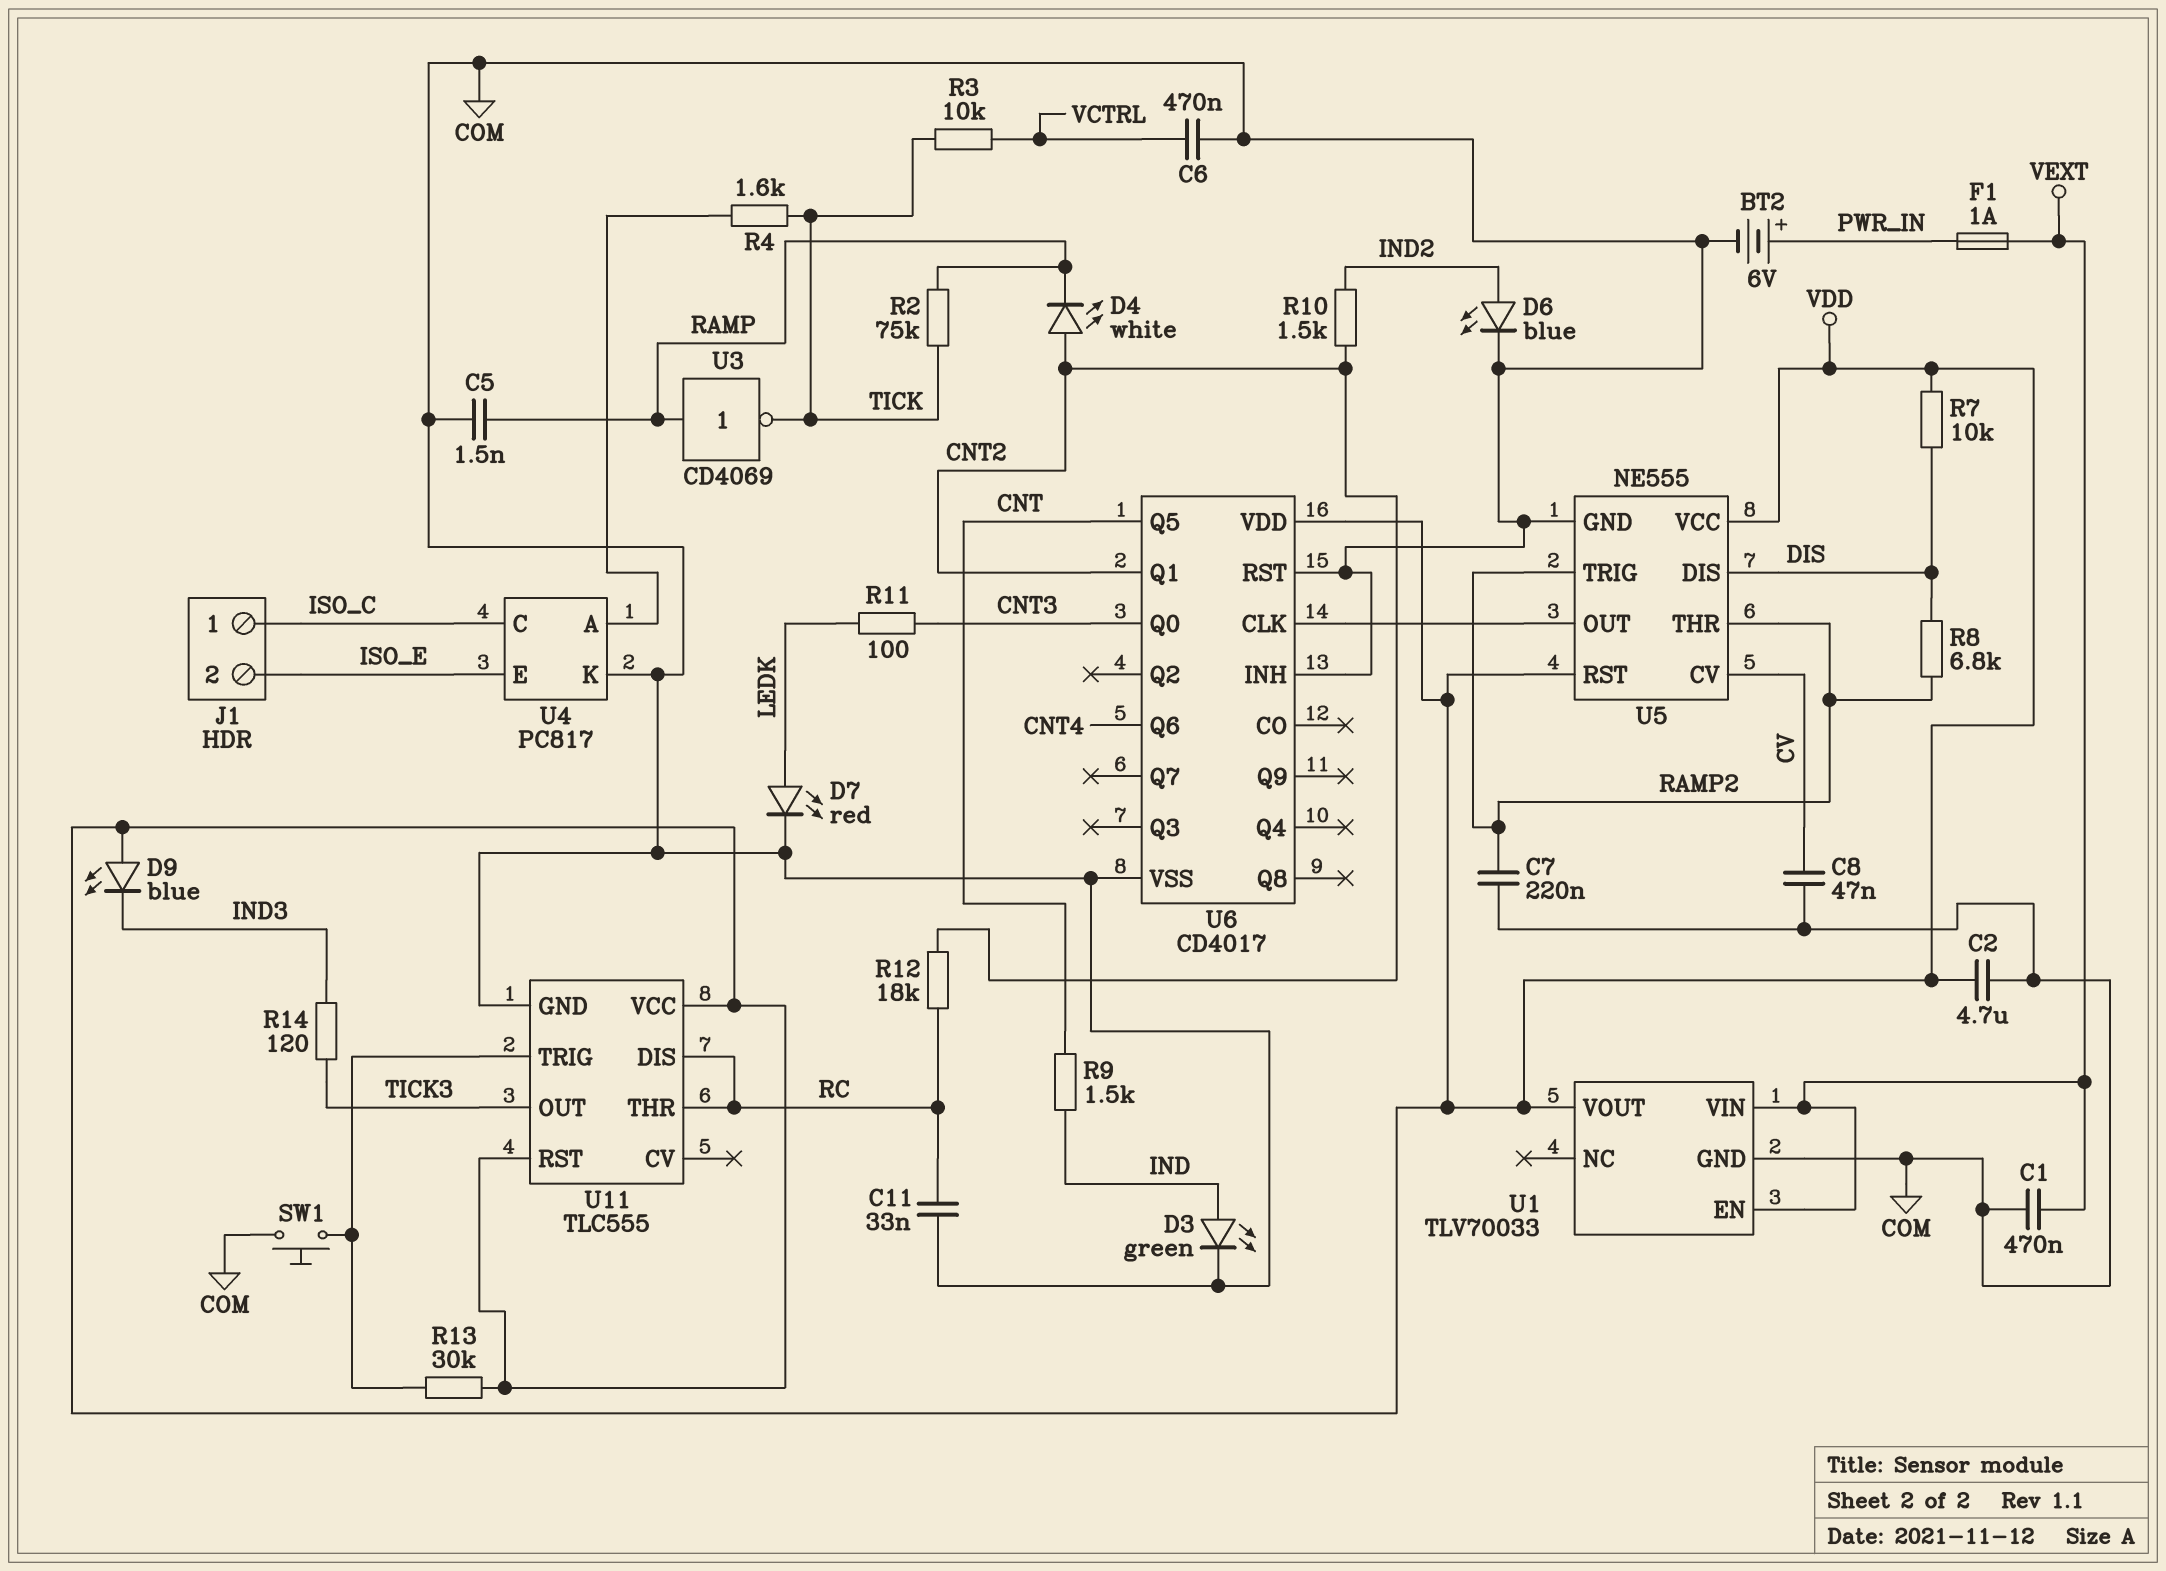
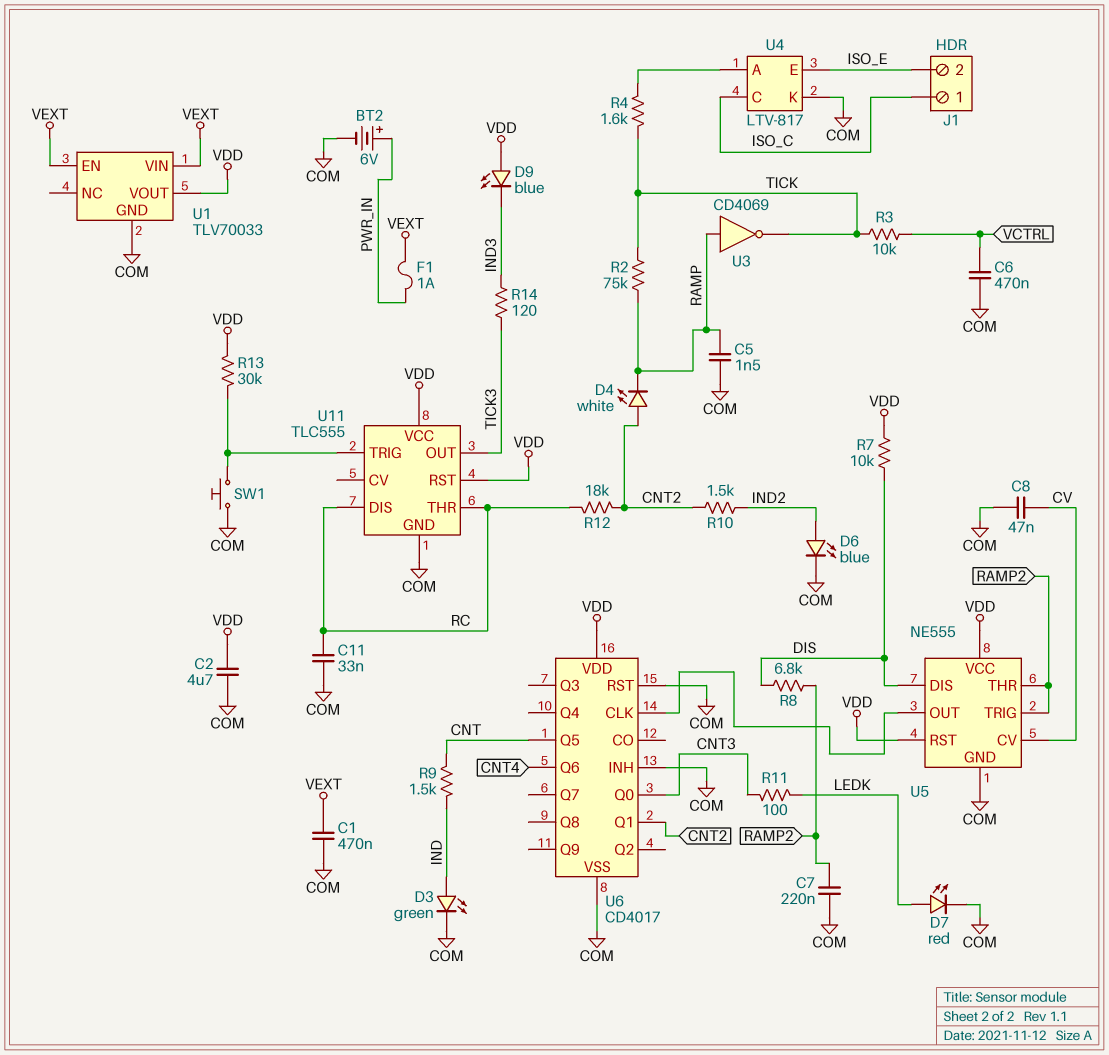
U4: PC817 -> LTV-817

